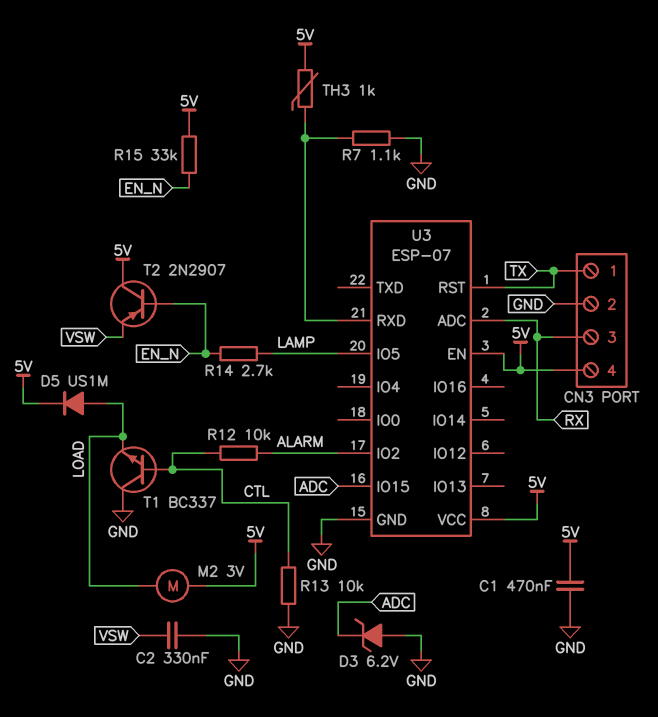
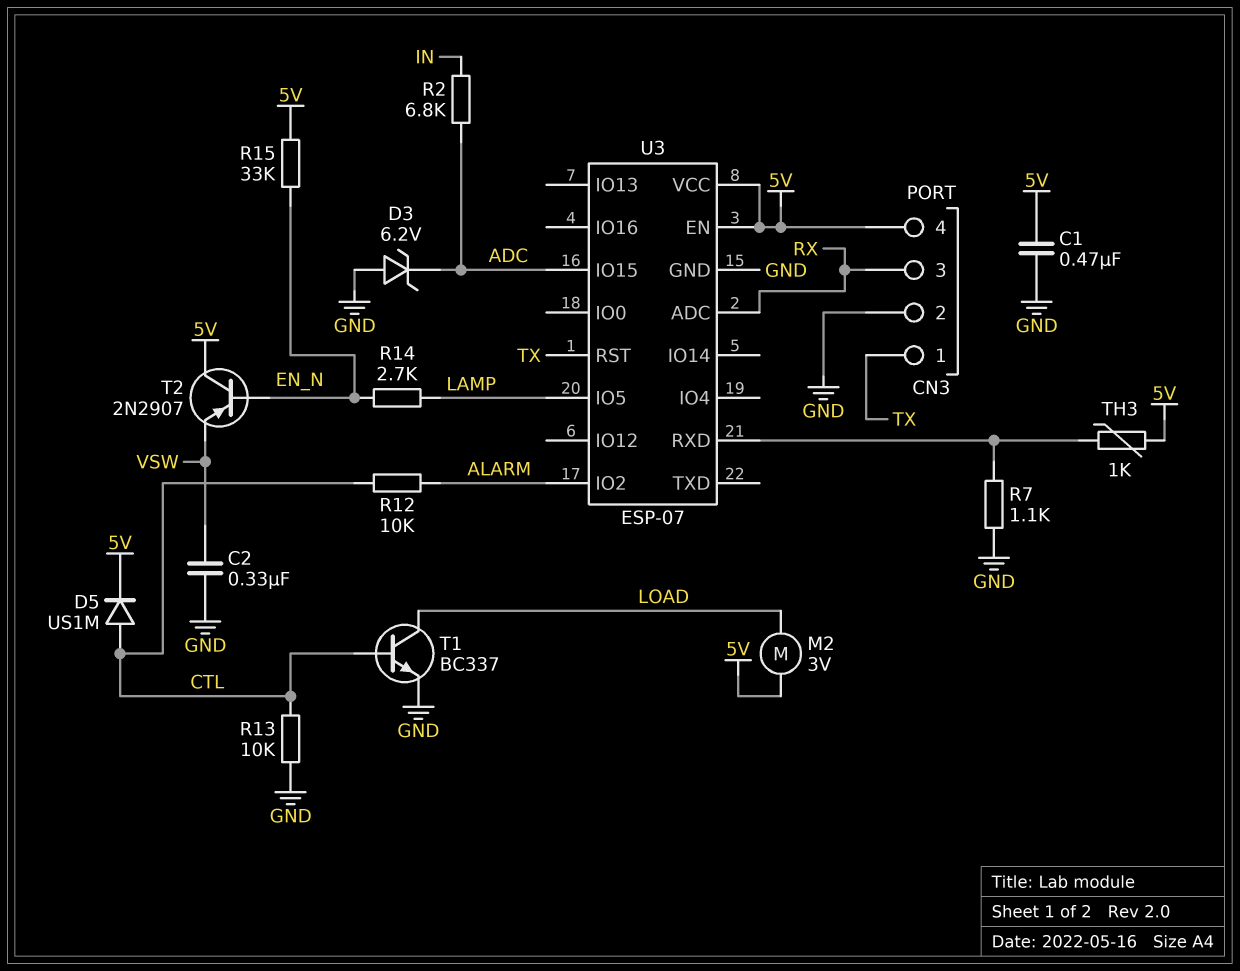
D5: diode US1M (A LOAD, K 5V) -> diode US1M (A CTL, K 5V)
R2: none -> 6.8k (ADC, IN)
T1: NPN BC337 (B CTL, C GND, E LOAD) -> NPN BC337 (B CTL, C LOAD, E GND)

